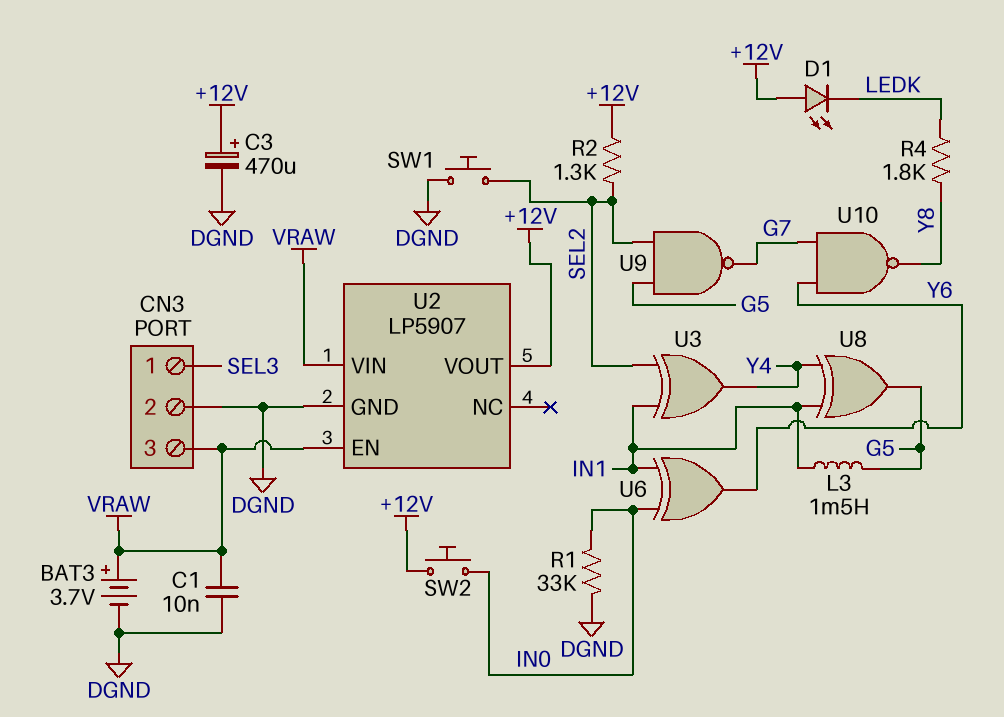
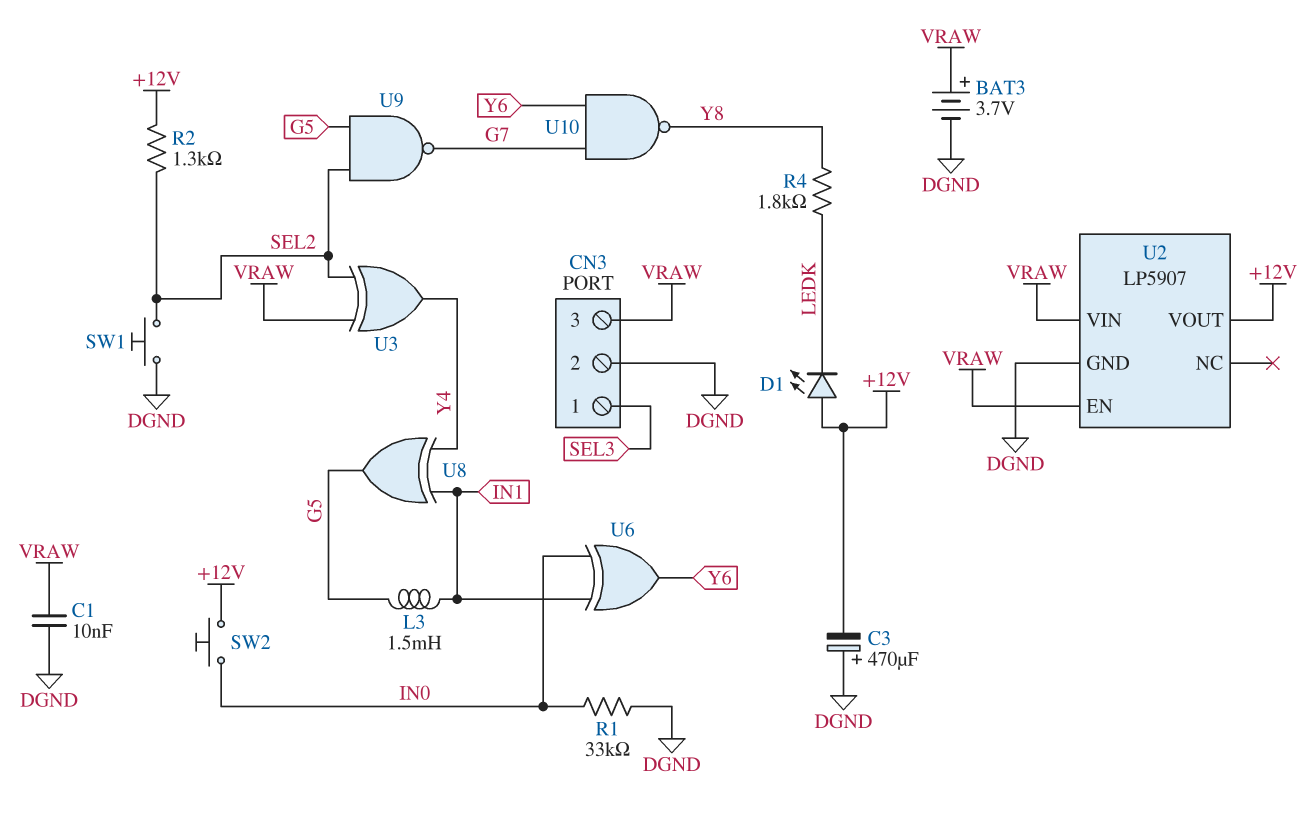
C3: 470uF (plus +12V, minus DGND) -> 470uF (plus DGND, minus +12V)
U3: XOR (in IN1, in SEL2, out Y4) -> XOR (in SEL2, in VRAW, out Y4)

